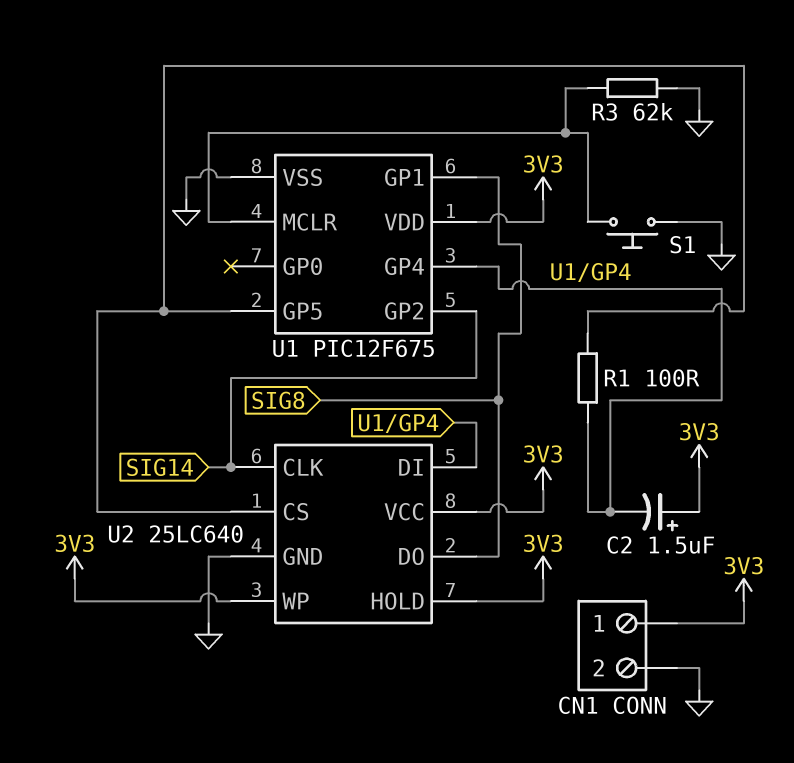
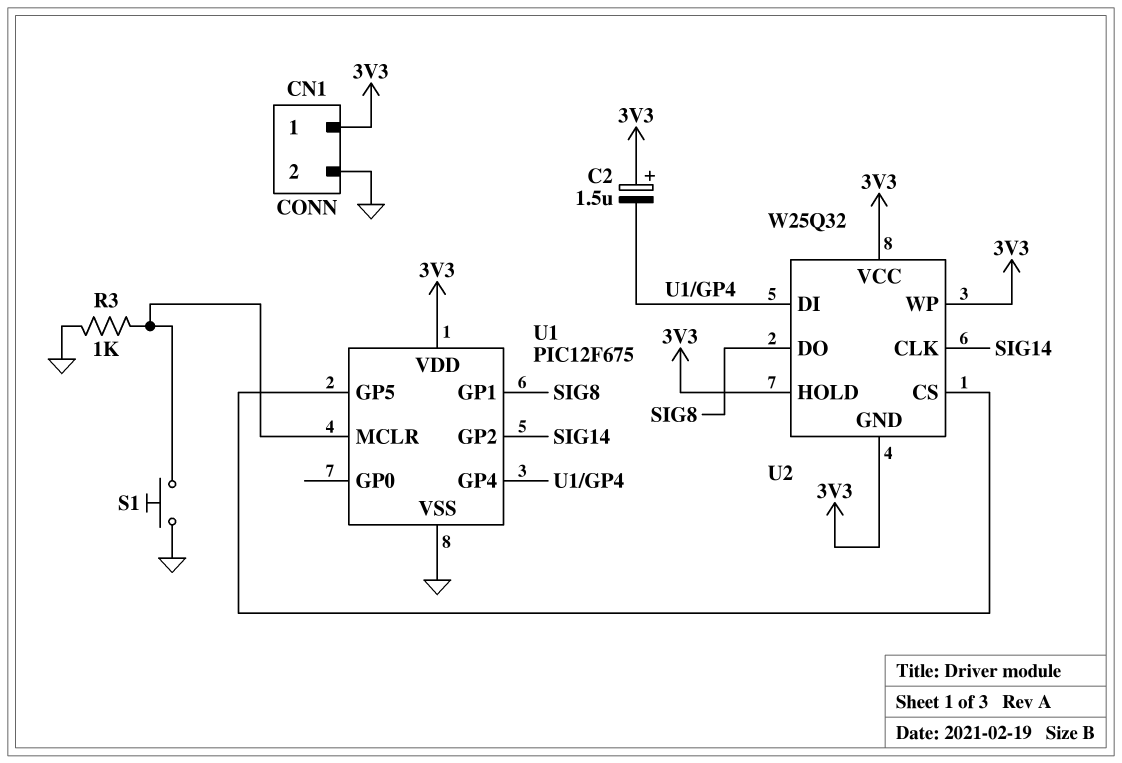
R1: 100 (U1/GP4, U1/GP5) -> none
R3: 62k (GND, U1/MCLR) -> 1k (GND, U1/MCLR)
U2: 25LC640 -> W25Q32
U2 pin GND: GND -> 3V3

